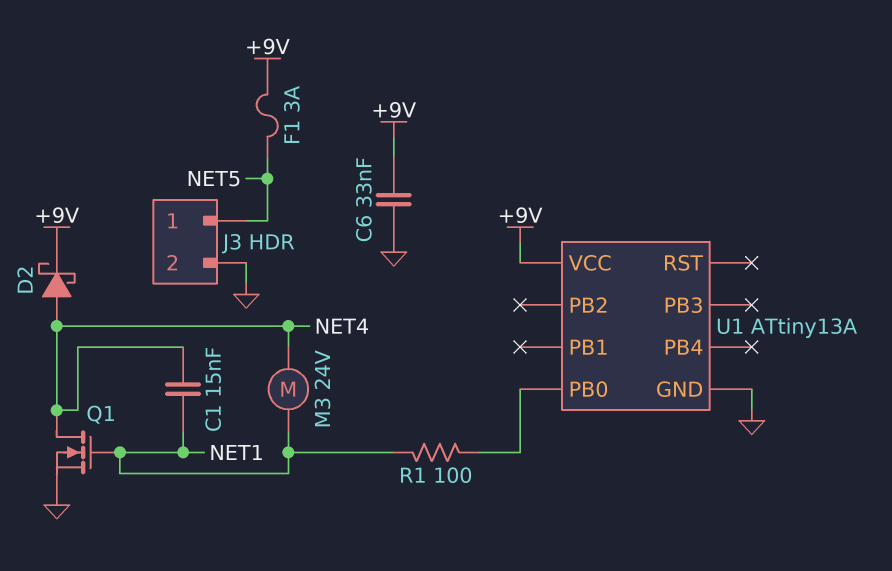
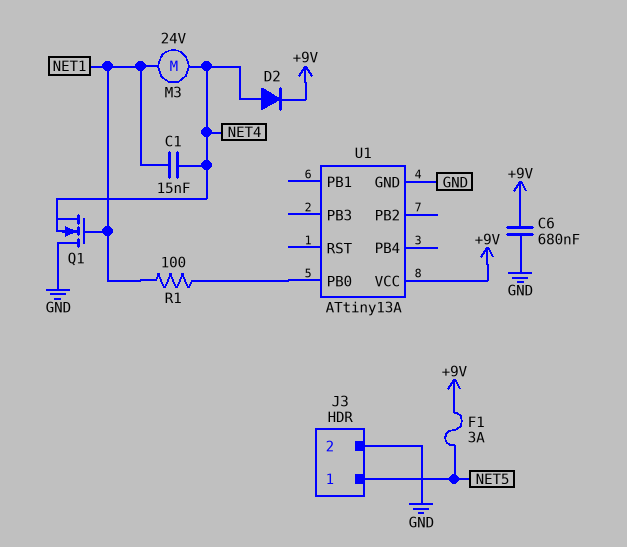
C6: 33nF (+9V, GND) -> 680nF (+9V, GND)
D2: schottky (A NET4, K +9V) -> diode (A NET4, K +9V)
Q1: NMOS (G NET1, D NET4, S GND) -> NMOS (G NET1, D GND, S NET4)

